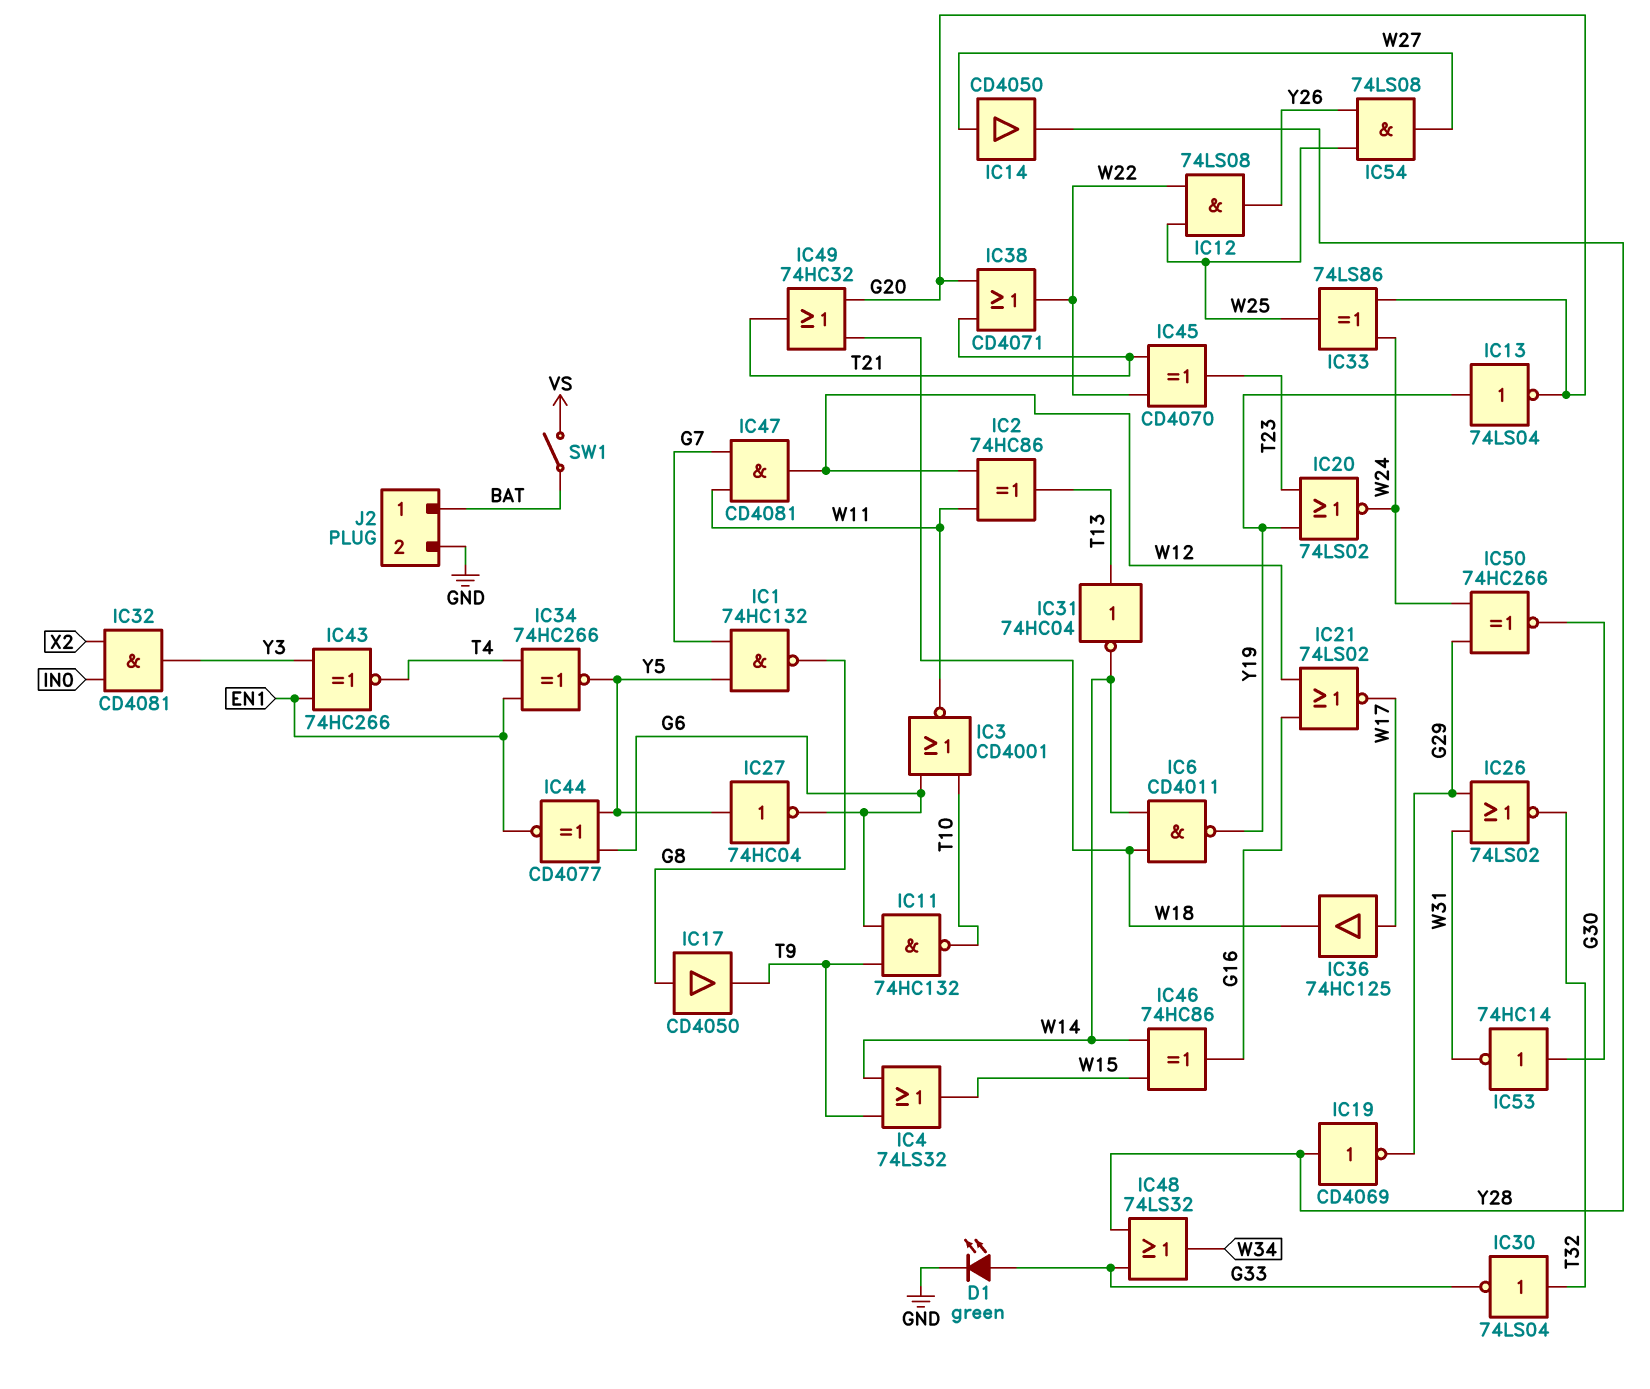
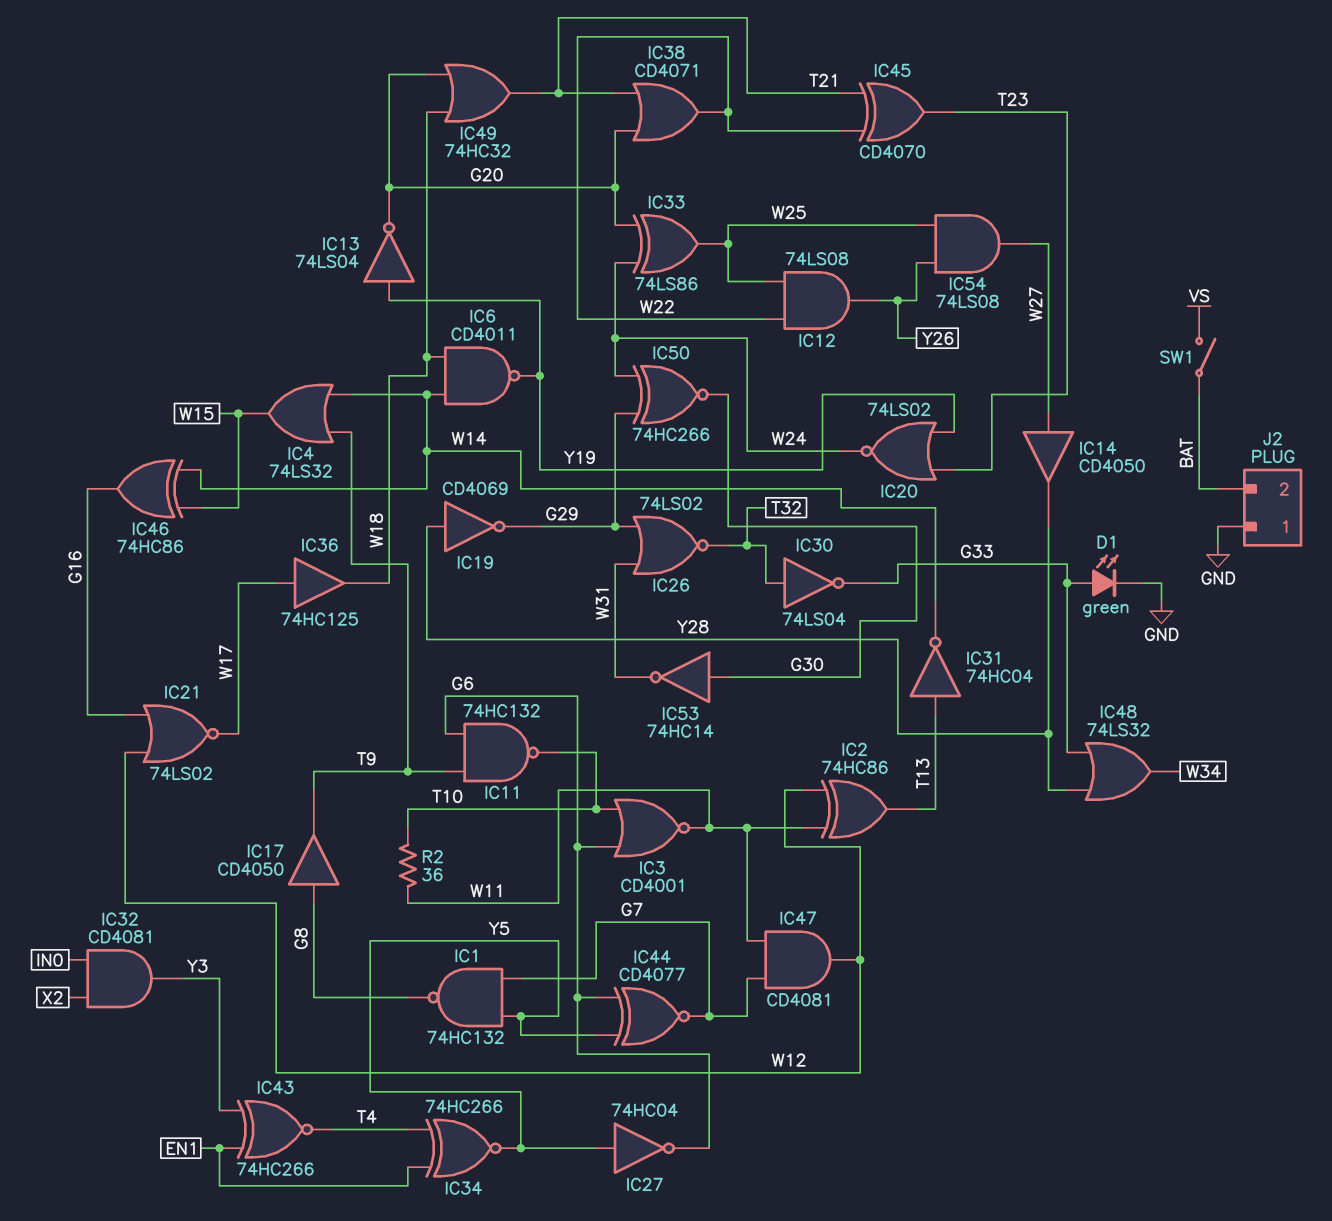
IC44: XNOR CD4077 (in G6, in Y5, out EN1) -> XNOR CD4077 (in G6, in Y5, out G7)
J2 pin 1: BAT -> GND
J2 pin 2: GND -> BAT
R2: none -> 36 (T10, W11)

